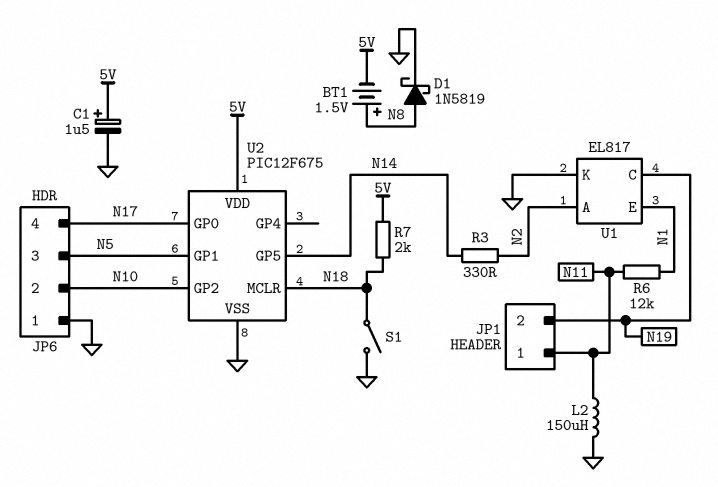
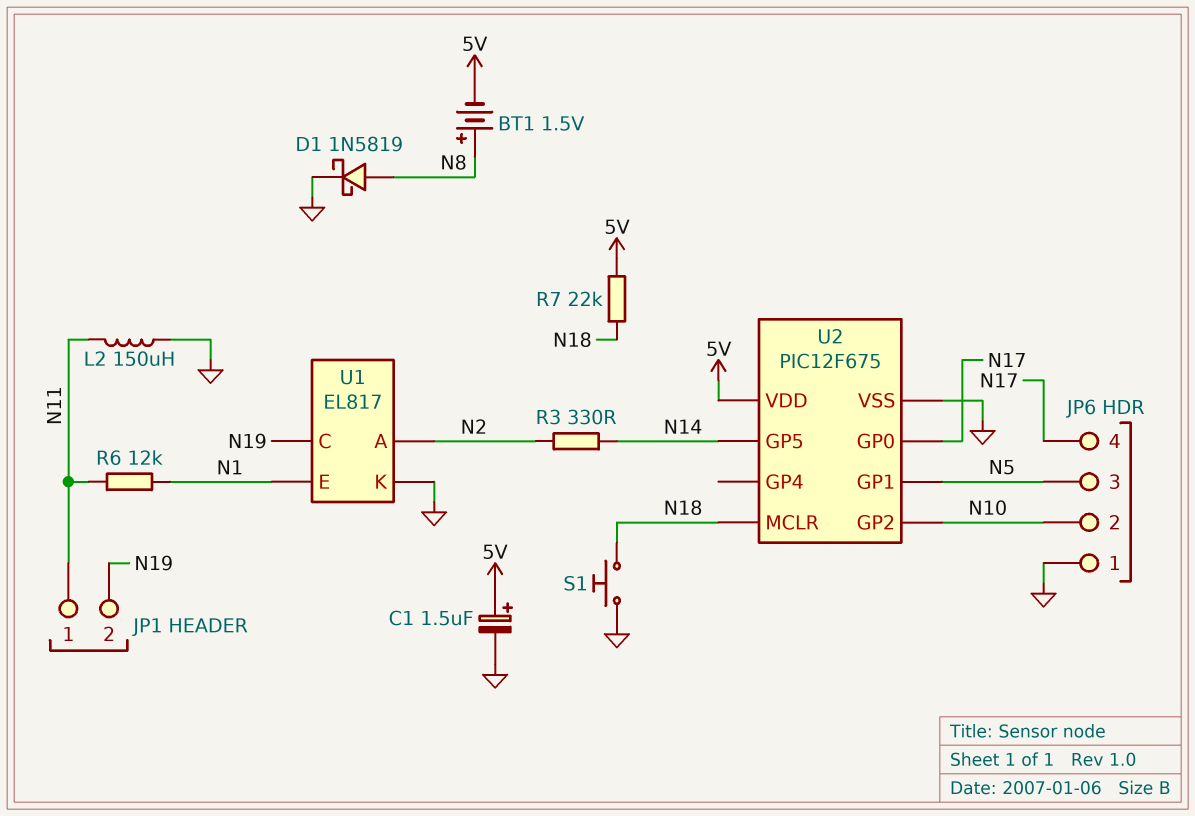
R7: 2k (5V, N18) -> 22k (5V, N18)
S1: switch (GND, N18) -> button (GND, N18)

